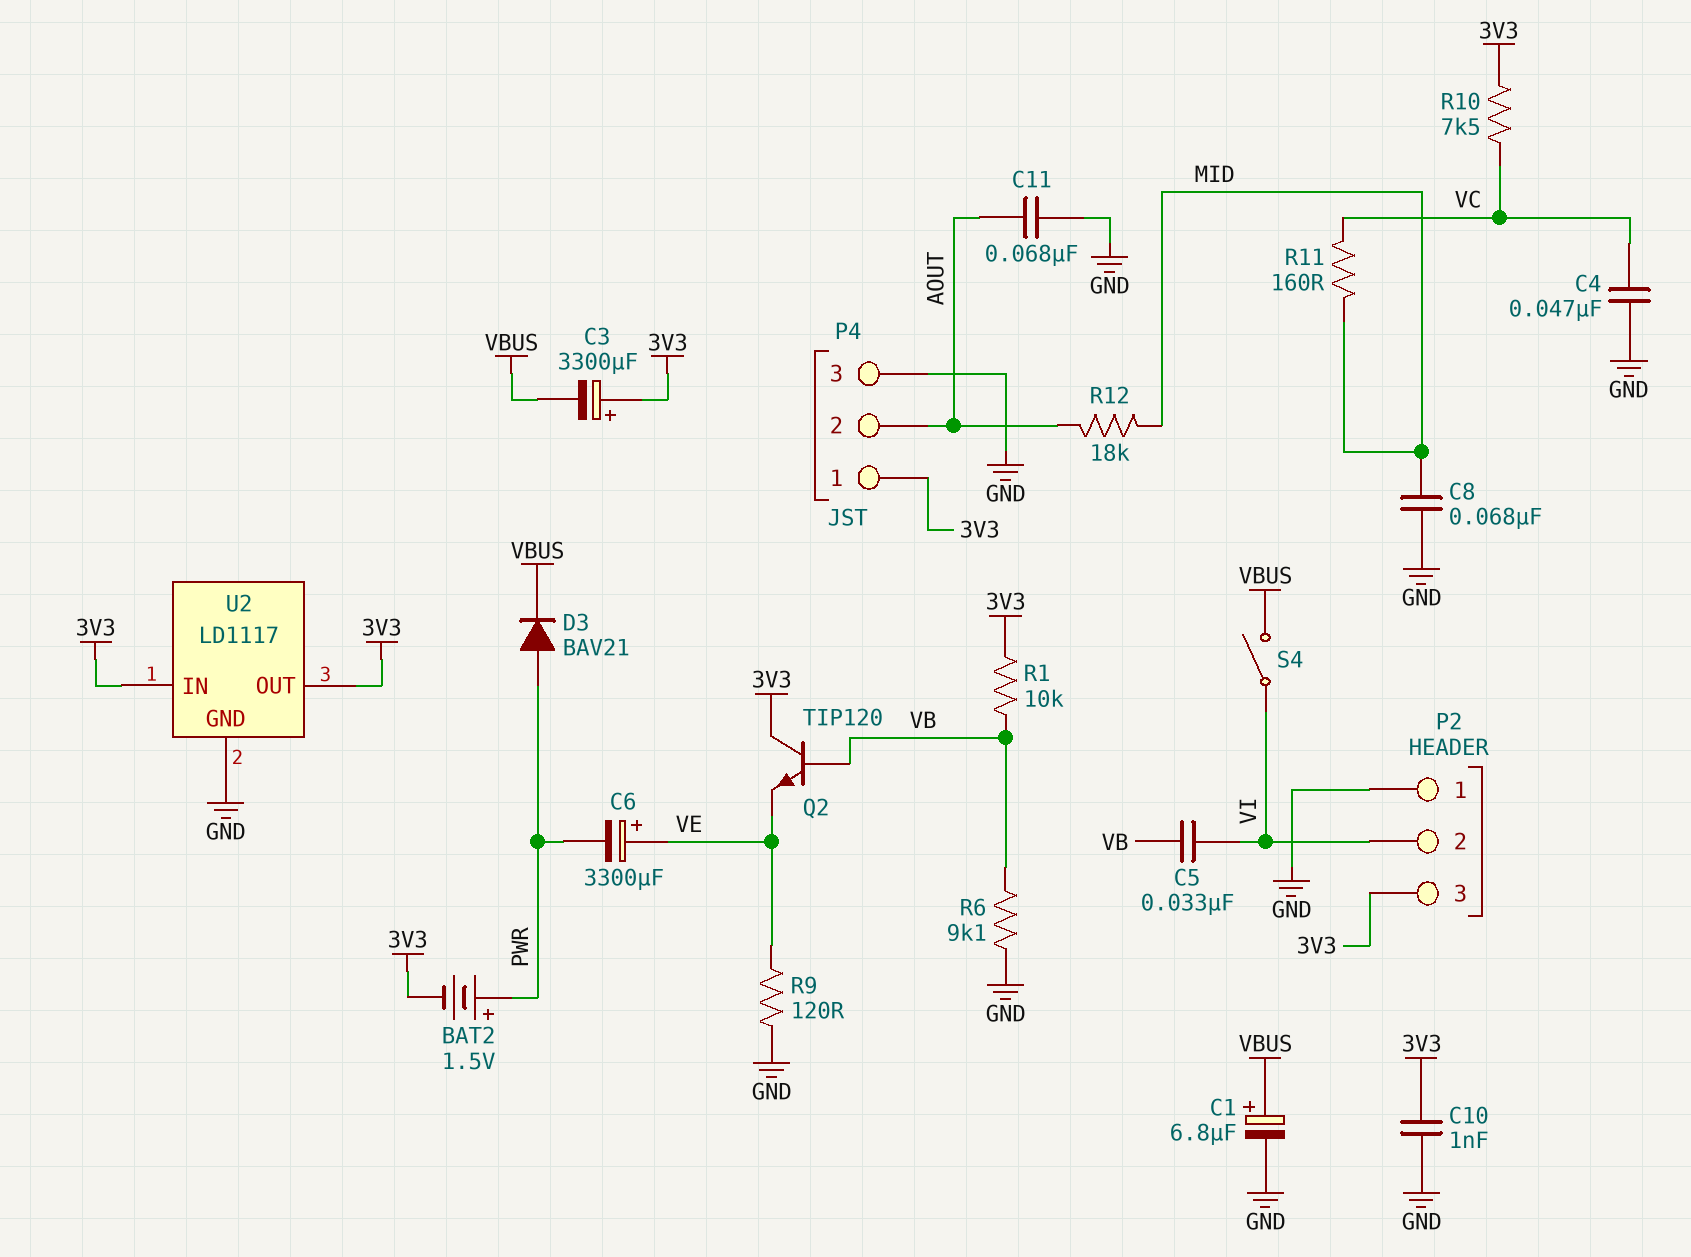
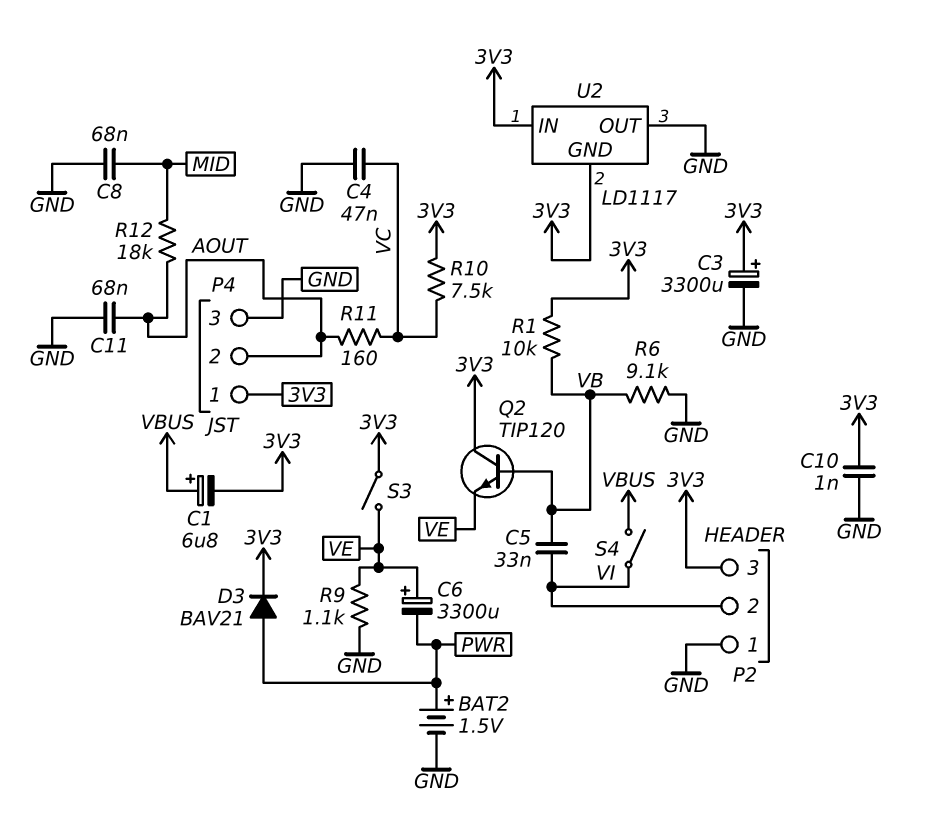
BAT2: 1.5V (plus PWR, minus 3V3) -> 1.5V (plus PWR, minus GND)
C1: 6.8uF (plus VBUS, minus GND) -> 6.8uF (plus VBUS, minus 3V3)
C3: 3300uF (plus 3V3, minus VBUS) -> 3300uF (plus 3V3, minus GND)
D3: diode BAV21 (A PWR, K VBUS) -> diode BAV21 (A PWR, K 3V3)
R9: 120 (GND, VE) -> 1.1k (GND, VE)
R11: 160 (MID, VC) -> 160 (AOUT, VC)
S3: none -> switch (3V3, VE)
U2 pin GND: GND -> 3V3
U2 pin OUT: 3V3 -> GND

